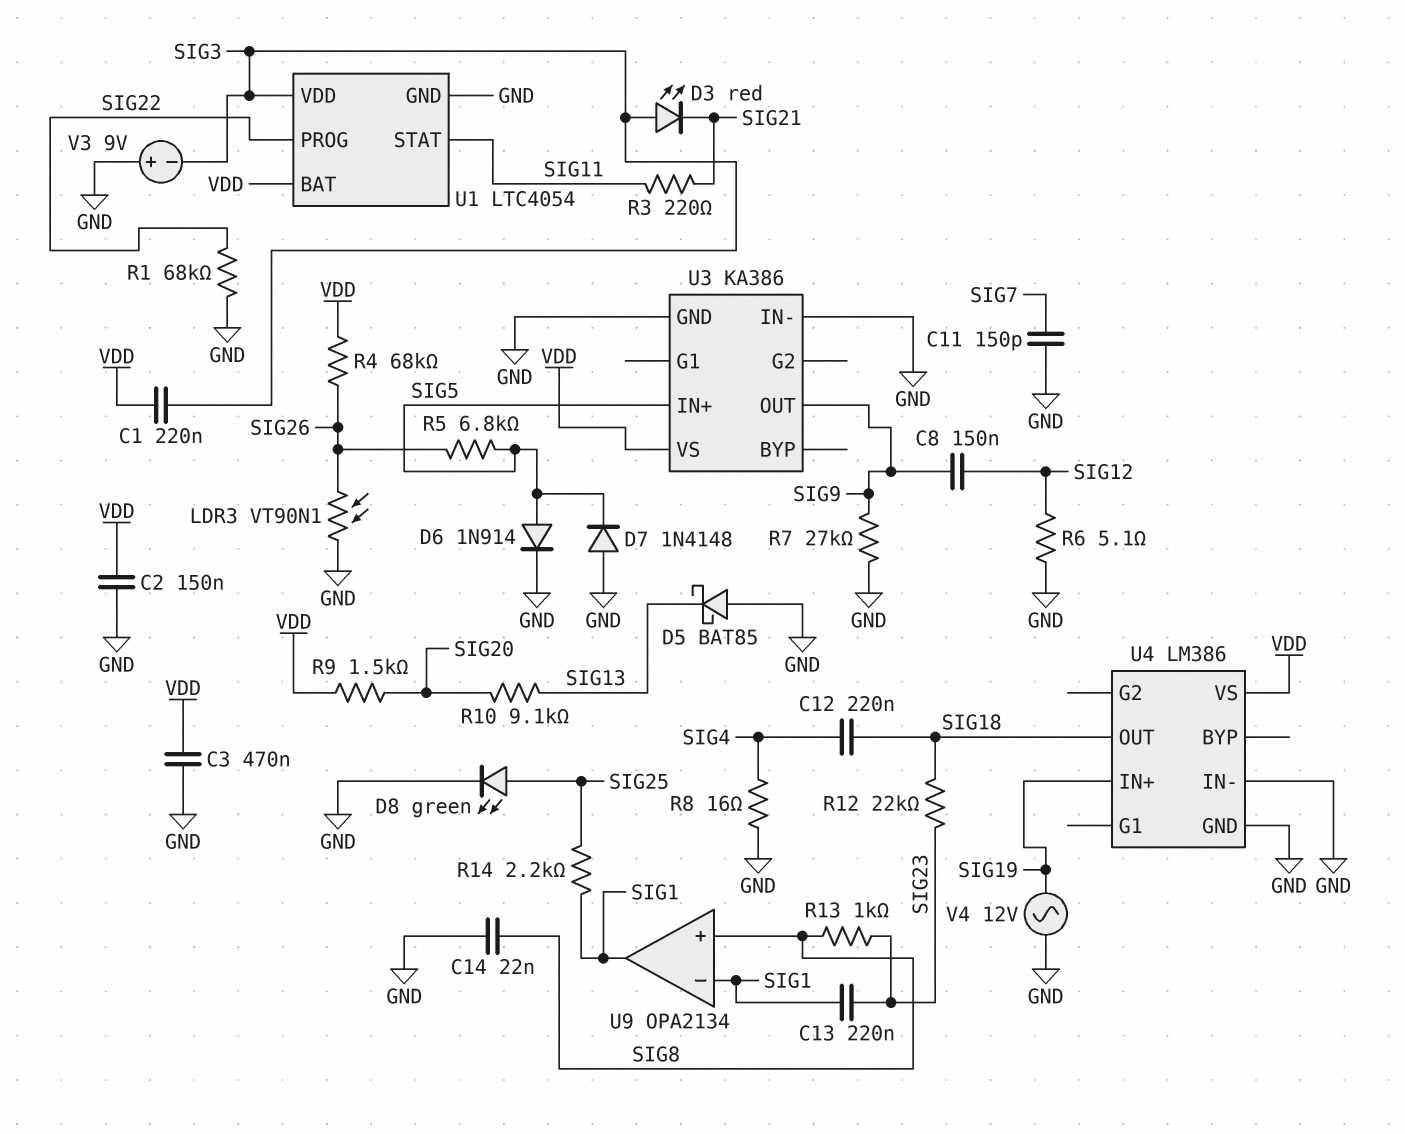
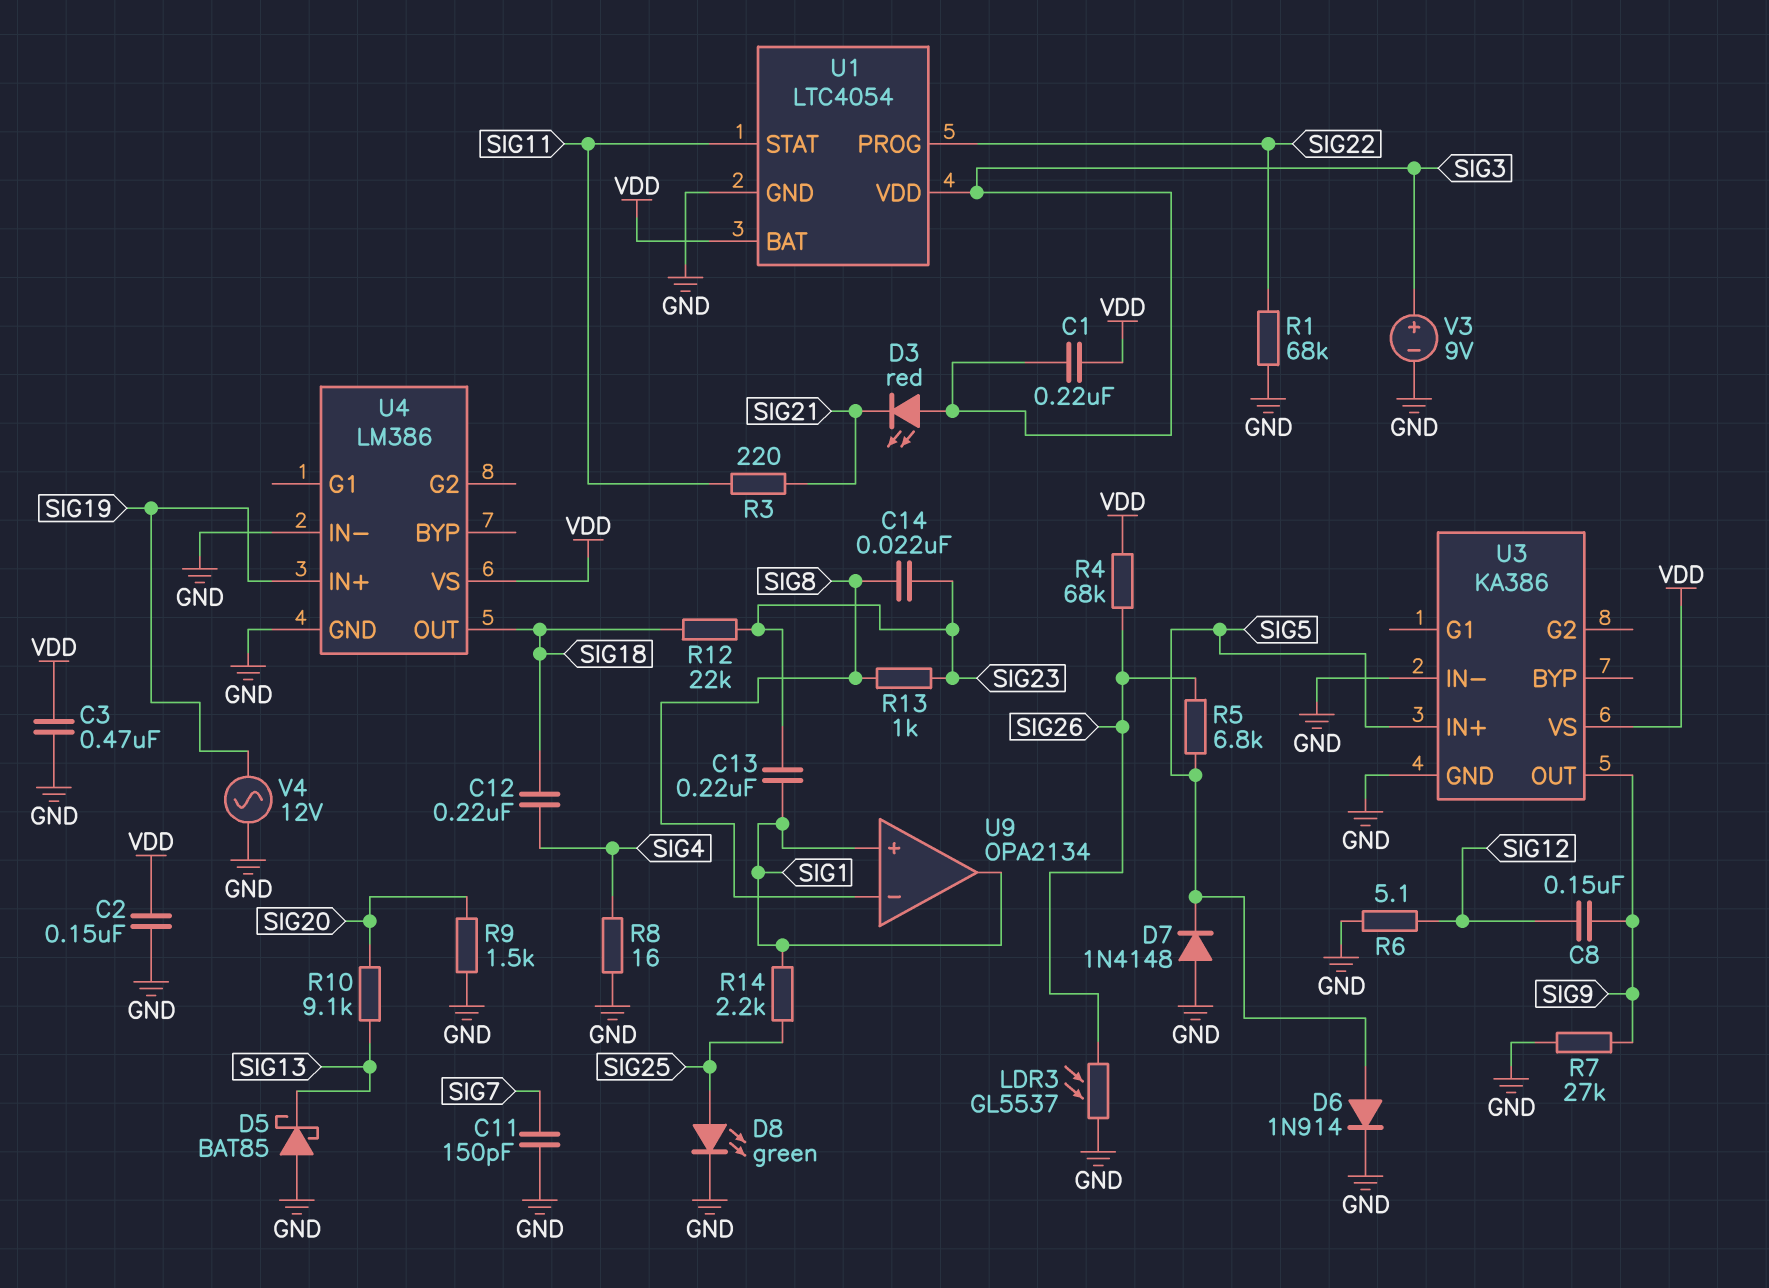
C14: 22nF (GND, SIG8) -> 22nF (SIG8, SIG23)
LDR3: VT90N1 (GND, SIG26) -> GL5537 (GND, SIG26)
R9: 1.5k (SIG20, VDD) -> 1.5k (GND, SIG20)
U9 pin in+: SIG8 -> SIG1
U9 pin in-: SIG1 -> SIG8
V3: 9V (plus GND, minus SIG3) -> 9V (plus SIG3, minus GND)

